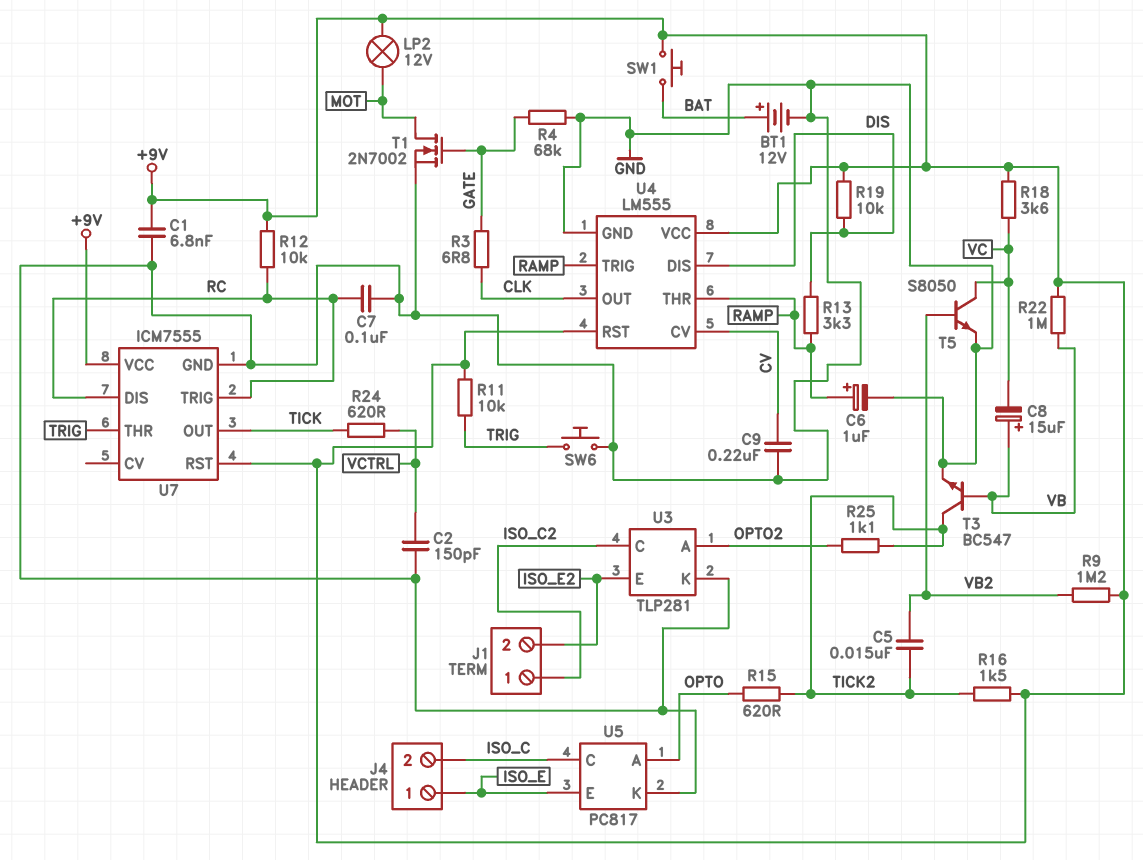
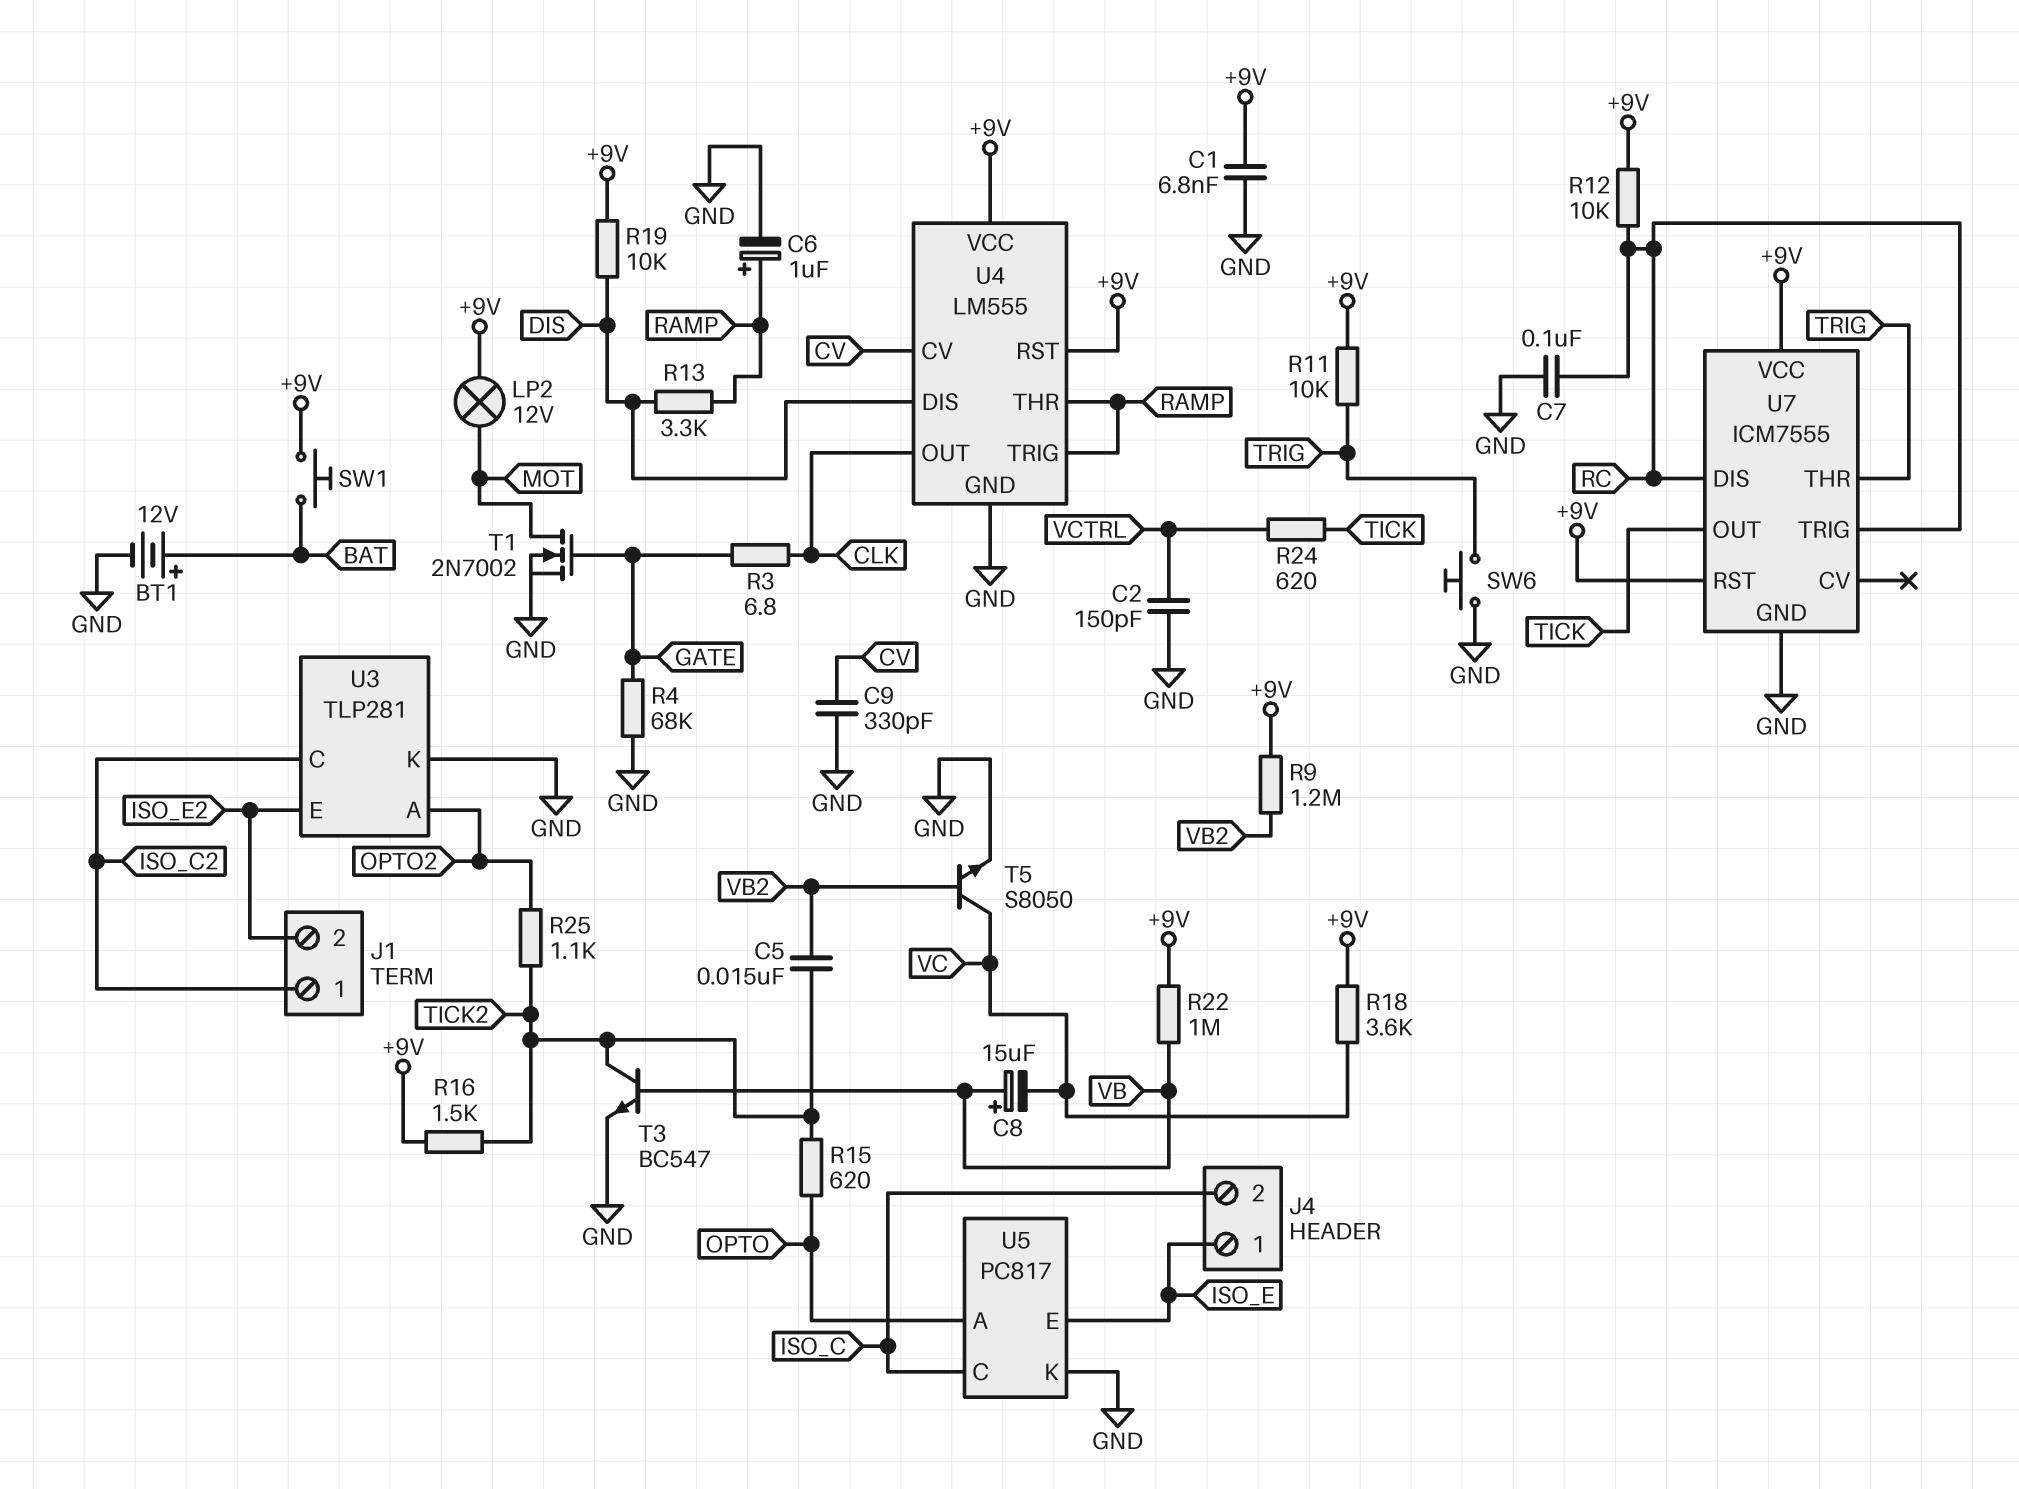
C9: 220nF (CV, GND) -> 330pF (CV, GND)

